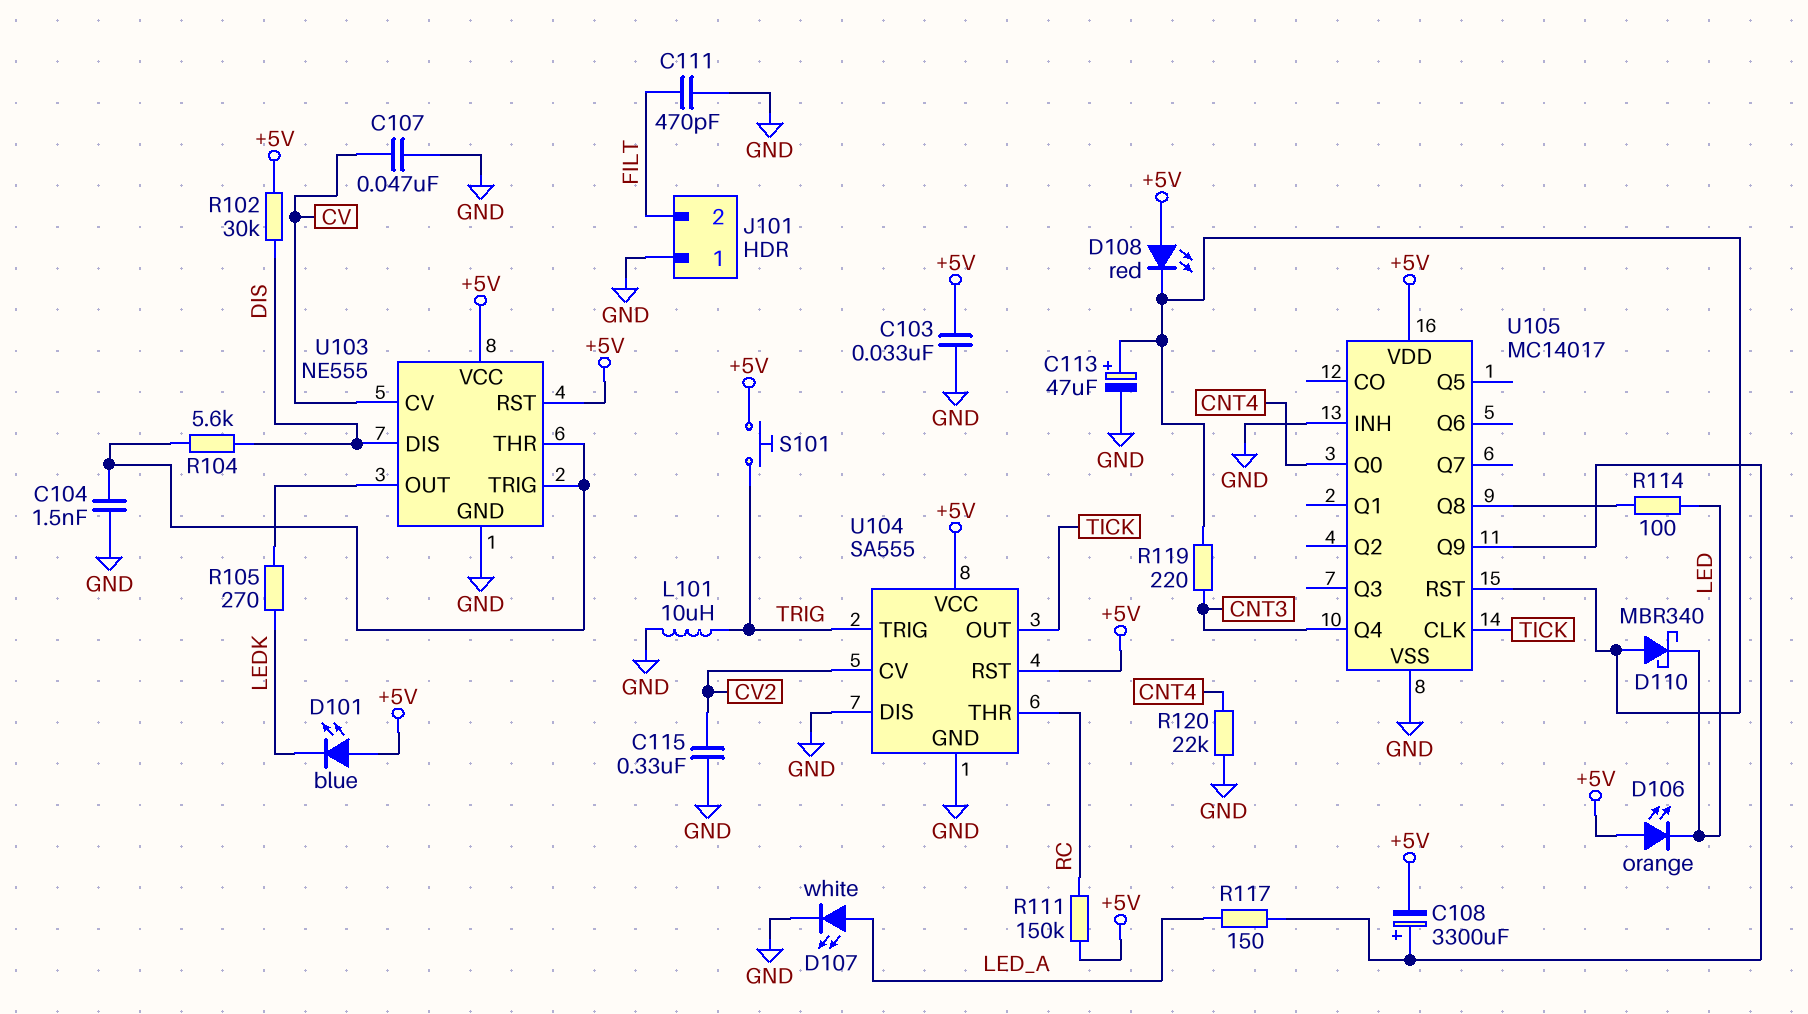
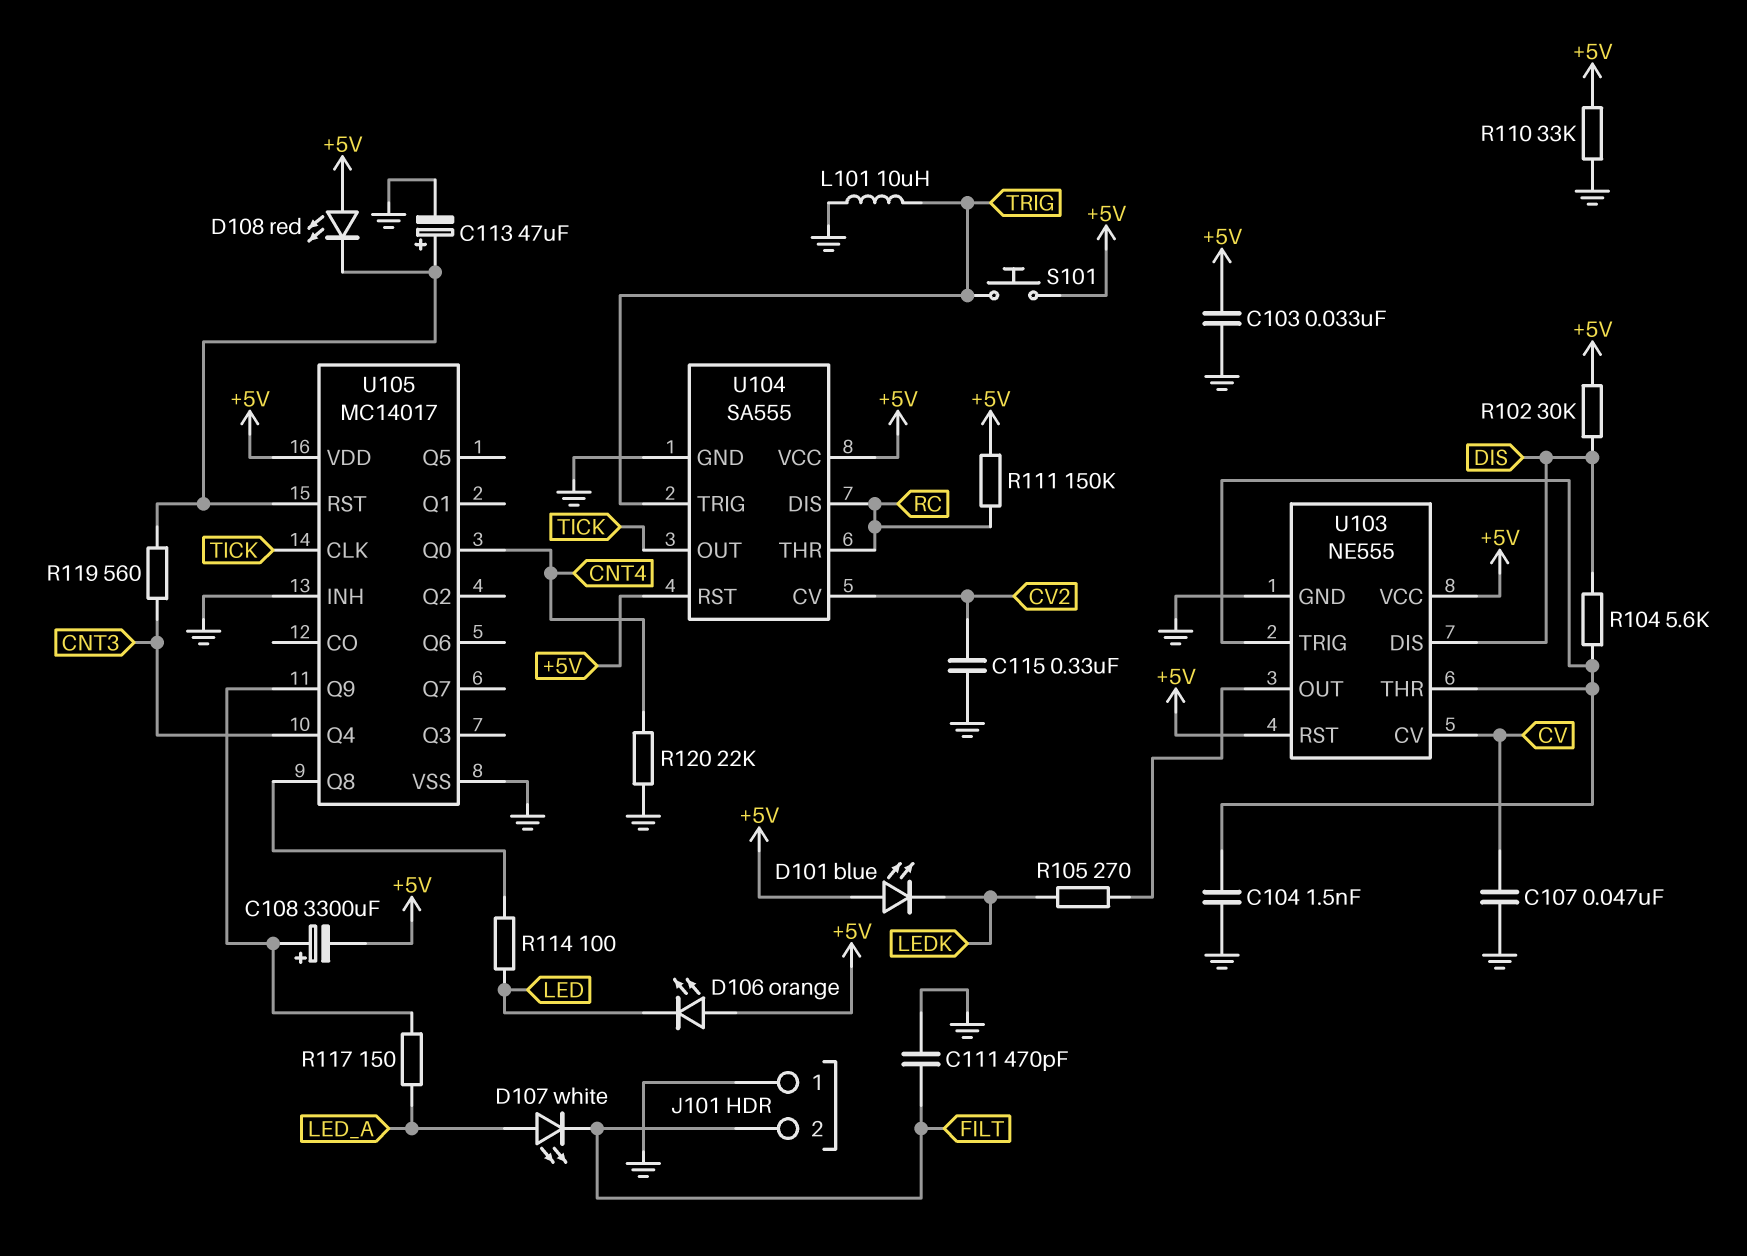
D107: LED white (A LED_A, K GND) -> LED white (A LED_A, K FILT)
D110: schottky MBR340 (A U105/RST, K LED) -> none
R110: none -> 33k (+5V, GND)
R119: 220 (CNT3, U105/RST) -> 560 (CNT3, U105/RST)
U104 pin DIS: GND -> RC

